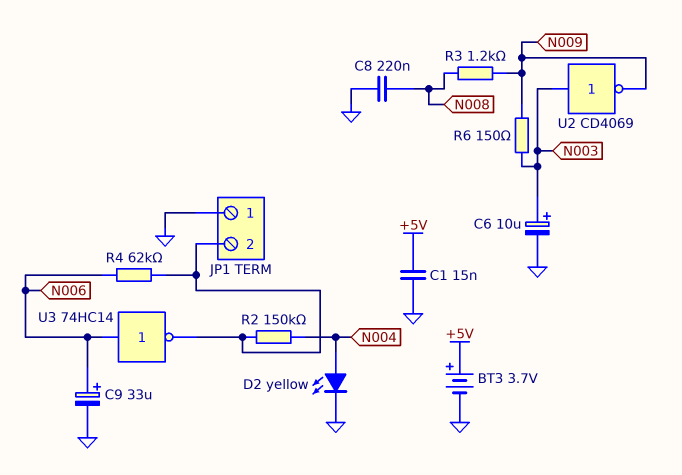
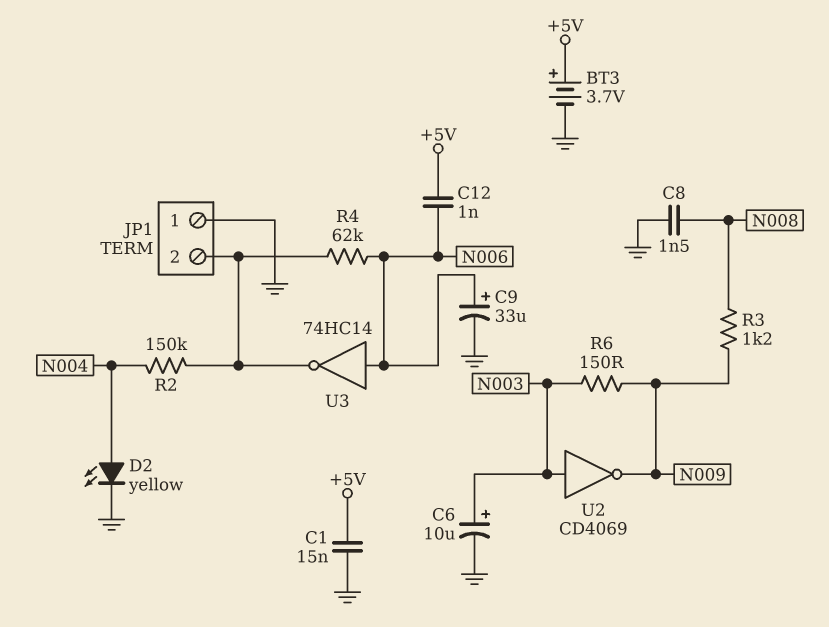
C8: 220nF (GND, N008) -> 1.5nF (GND, N008)
C12: none -> 1nF (+5V, N006)

